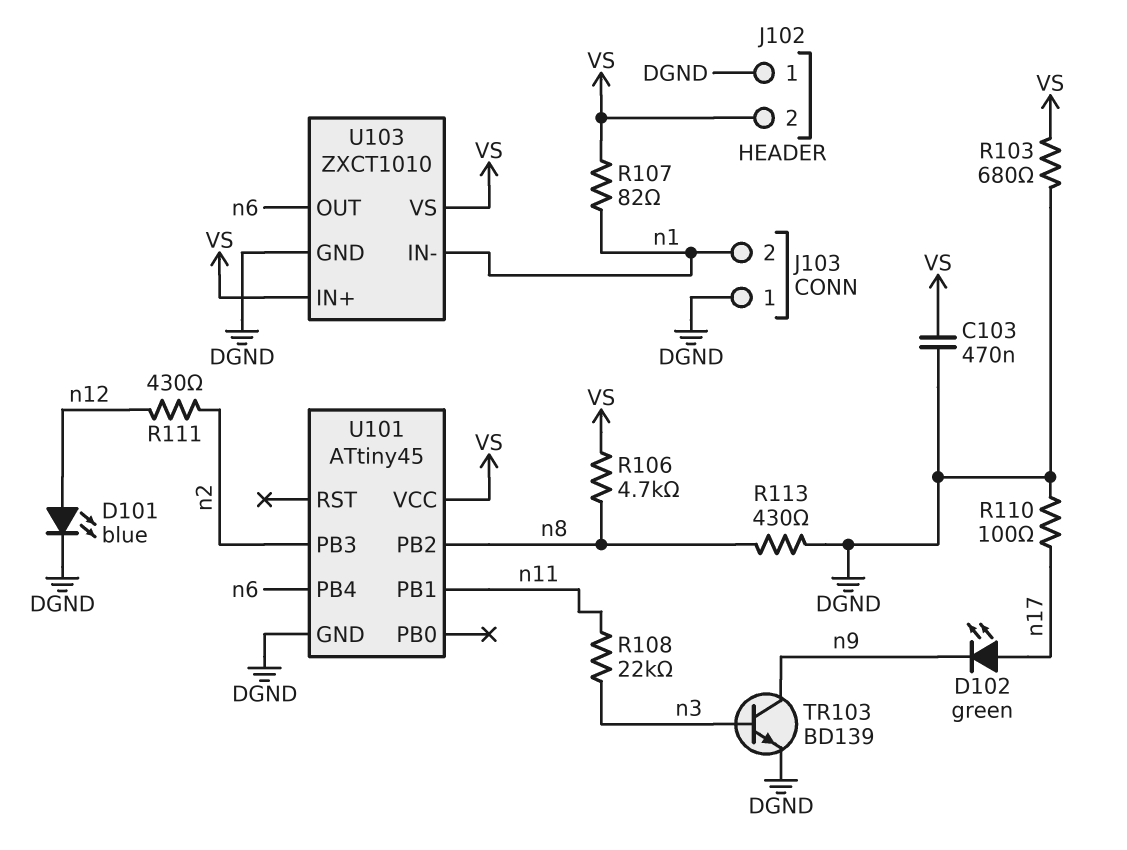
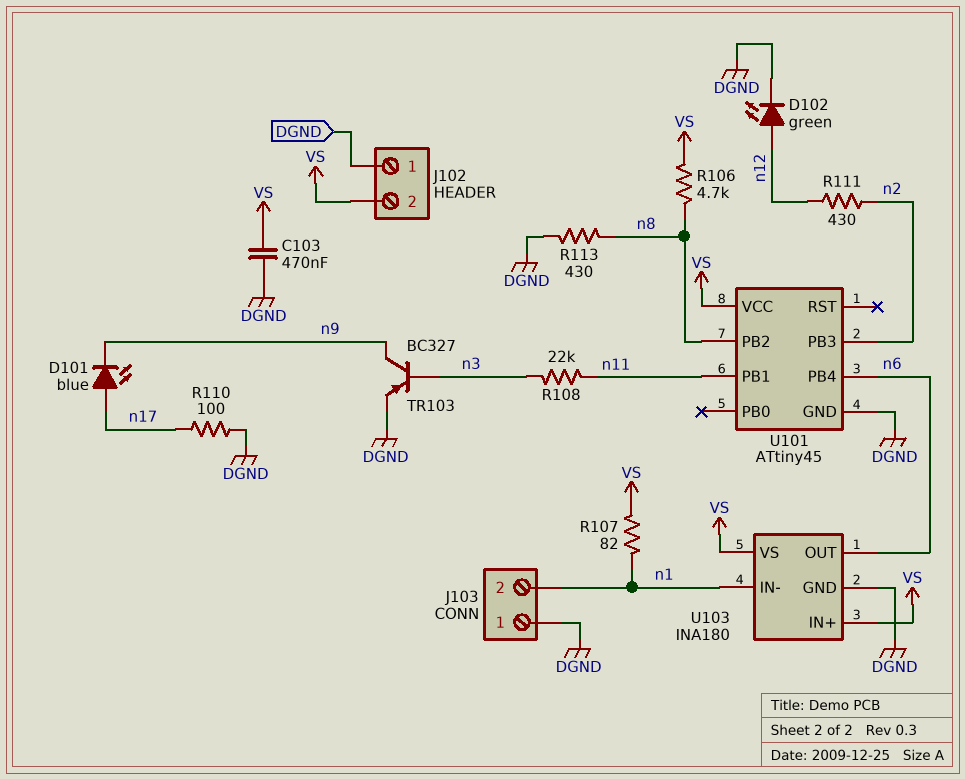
D101: LED blue (A n12, K DGND) -> LED blue (A n17, K n9)
D102: LED green (A n17, K n9) -> LED green (A n12, K DGND)
R103: 680 (DGND, VS) -> none
TR103: NPN BD139 (B n3, C n9, E DGND) -> PNP BC327 (B n3, C n9, E DGND)
U103: ZXCT1010 -> INA180

